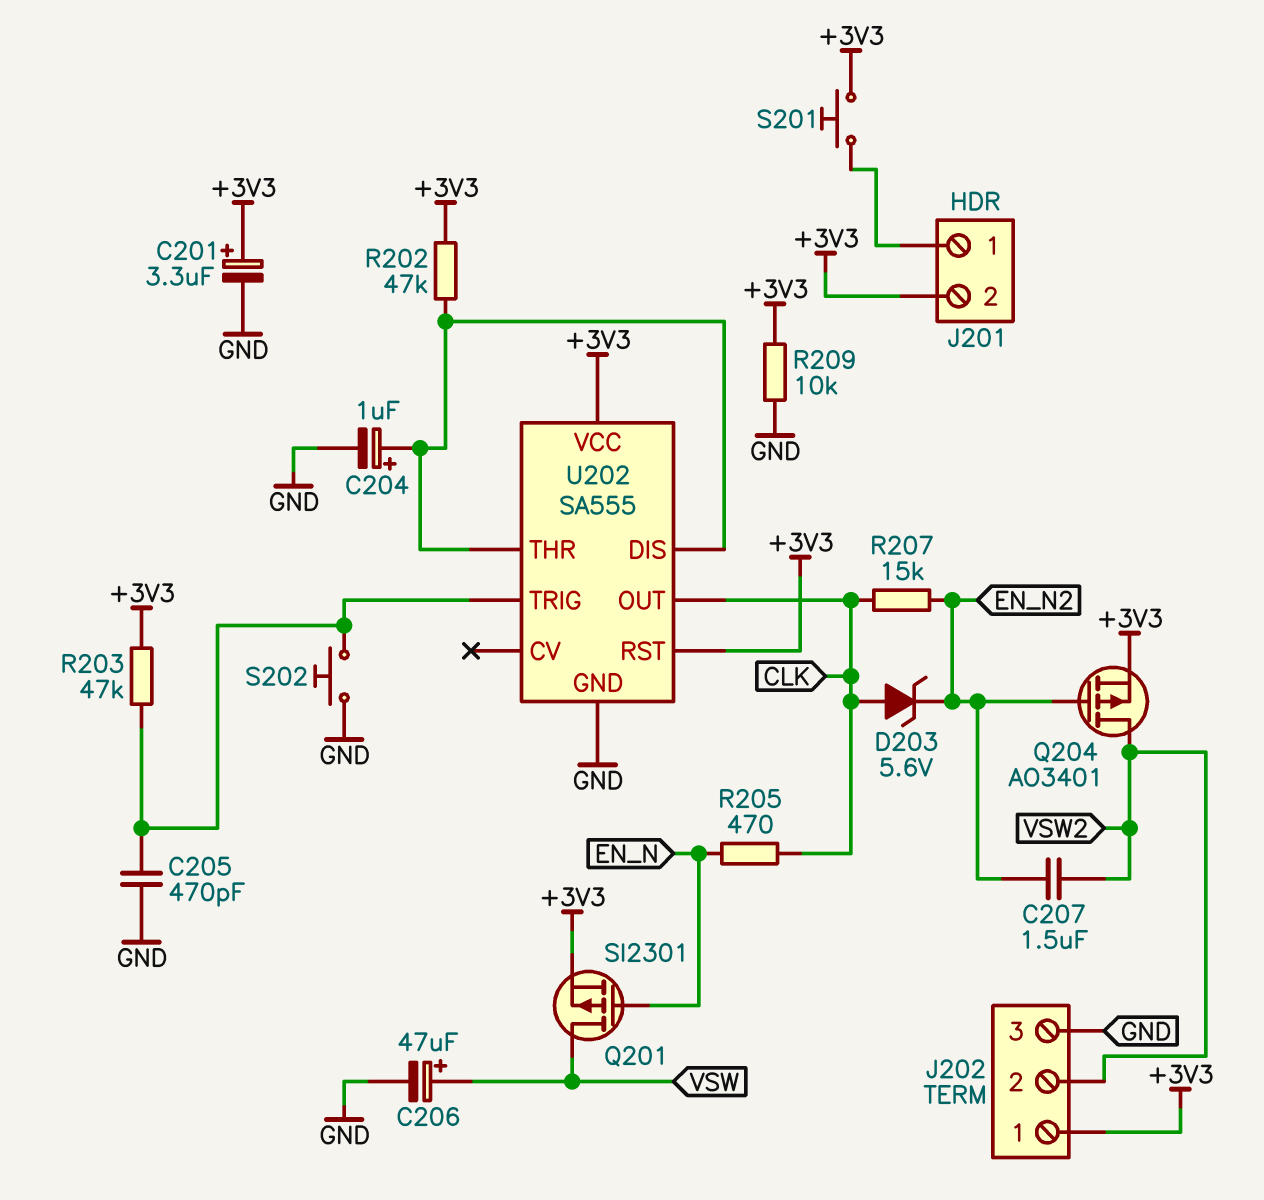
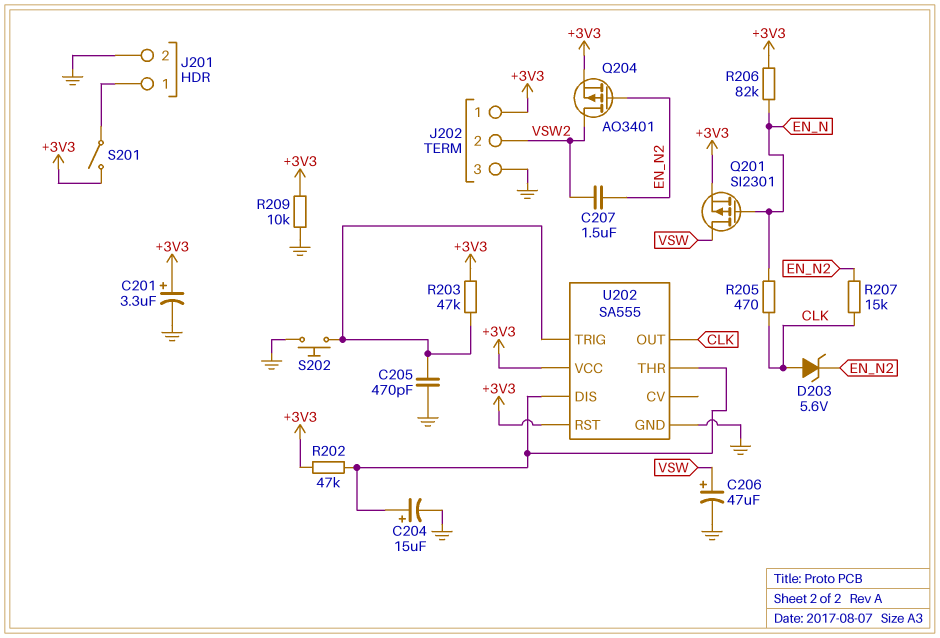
C204: 1uF (plus U202/DIS, minus GND) -> 15uF (plus U202/DIS, minus GND)
J201 pin 2: +3V3 -> GND
R206: none -> 82k (+3V3, EN_N)
S201: button (+3V3, J201/1) -> switch (+3V3, J201/1)

